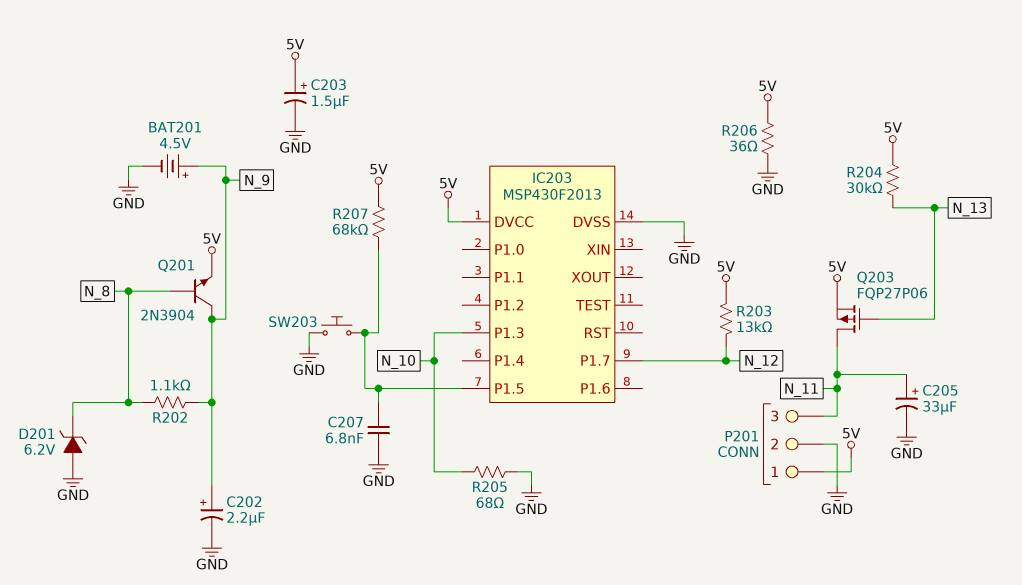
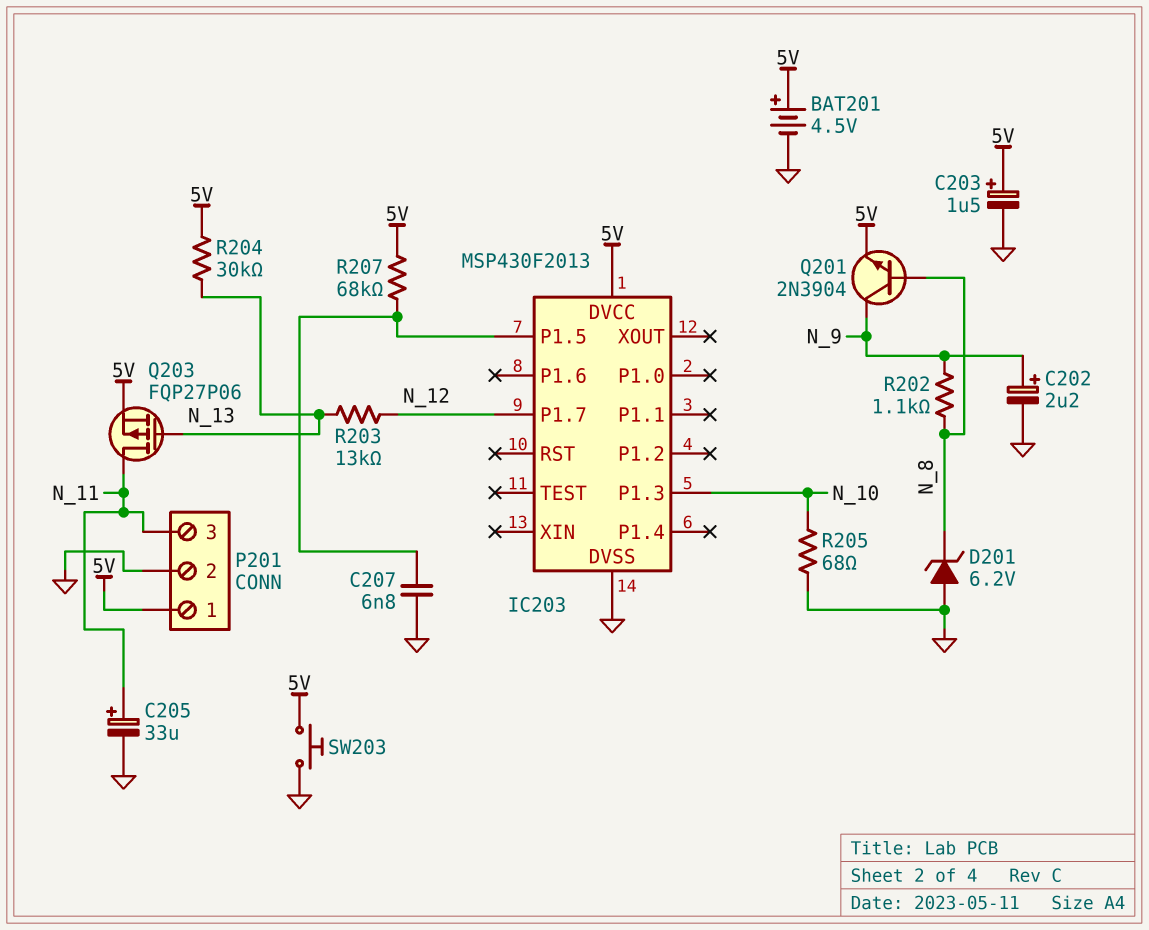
BAT201: 4.5V (plus N_9, minus GND) -> 4.5V (plus 5V, minus GND)
R203: 13k (5V, N_12) -> 13k (N_12, N_13)
R206: 36 (5V, GND) -> none
SW203: button (GND, IC203/P1.5) -> button (5V, GND)

